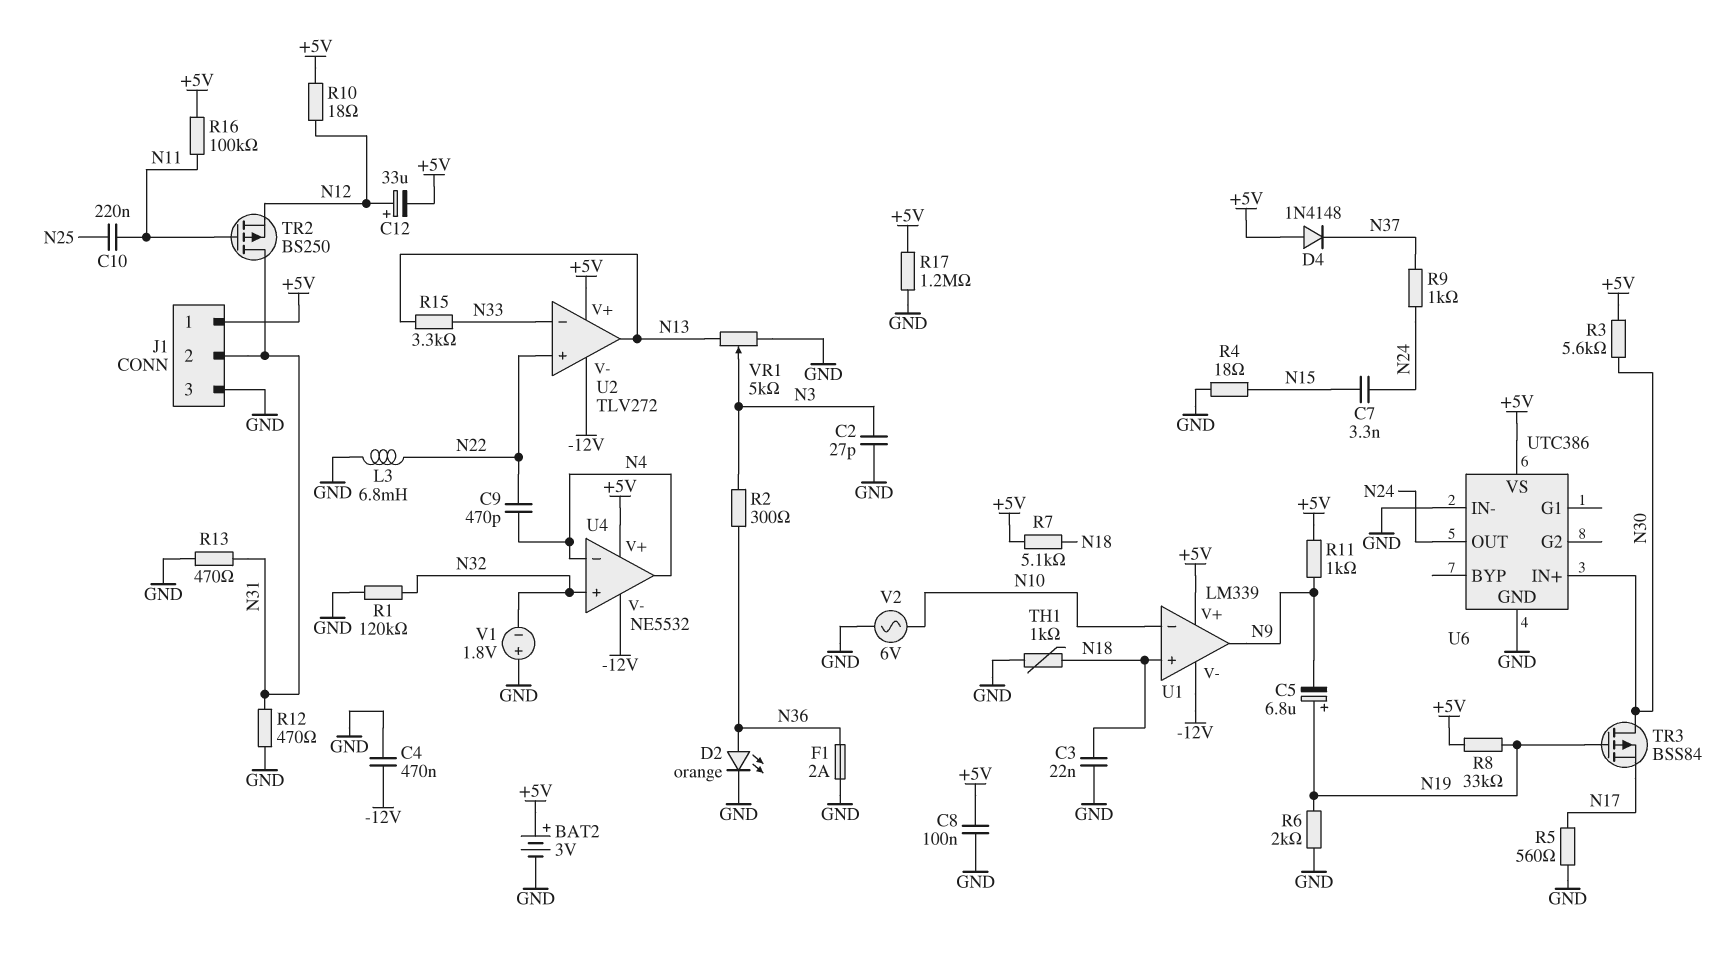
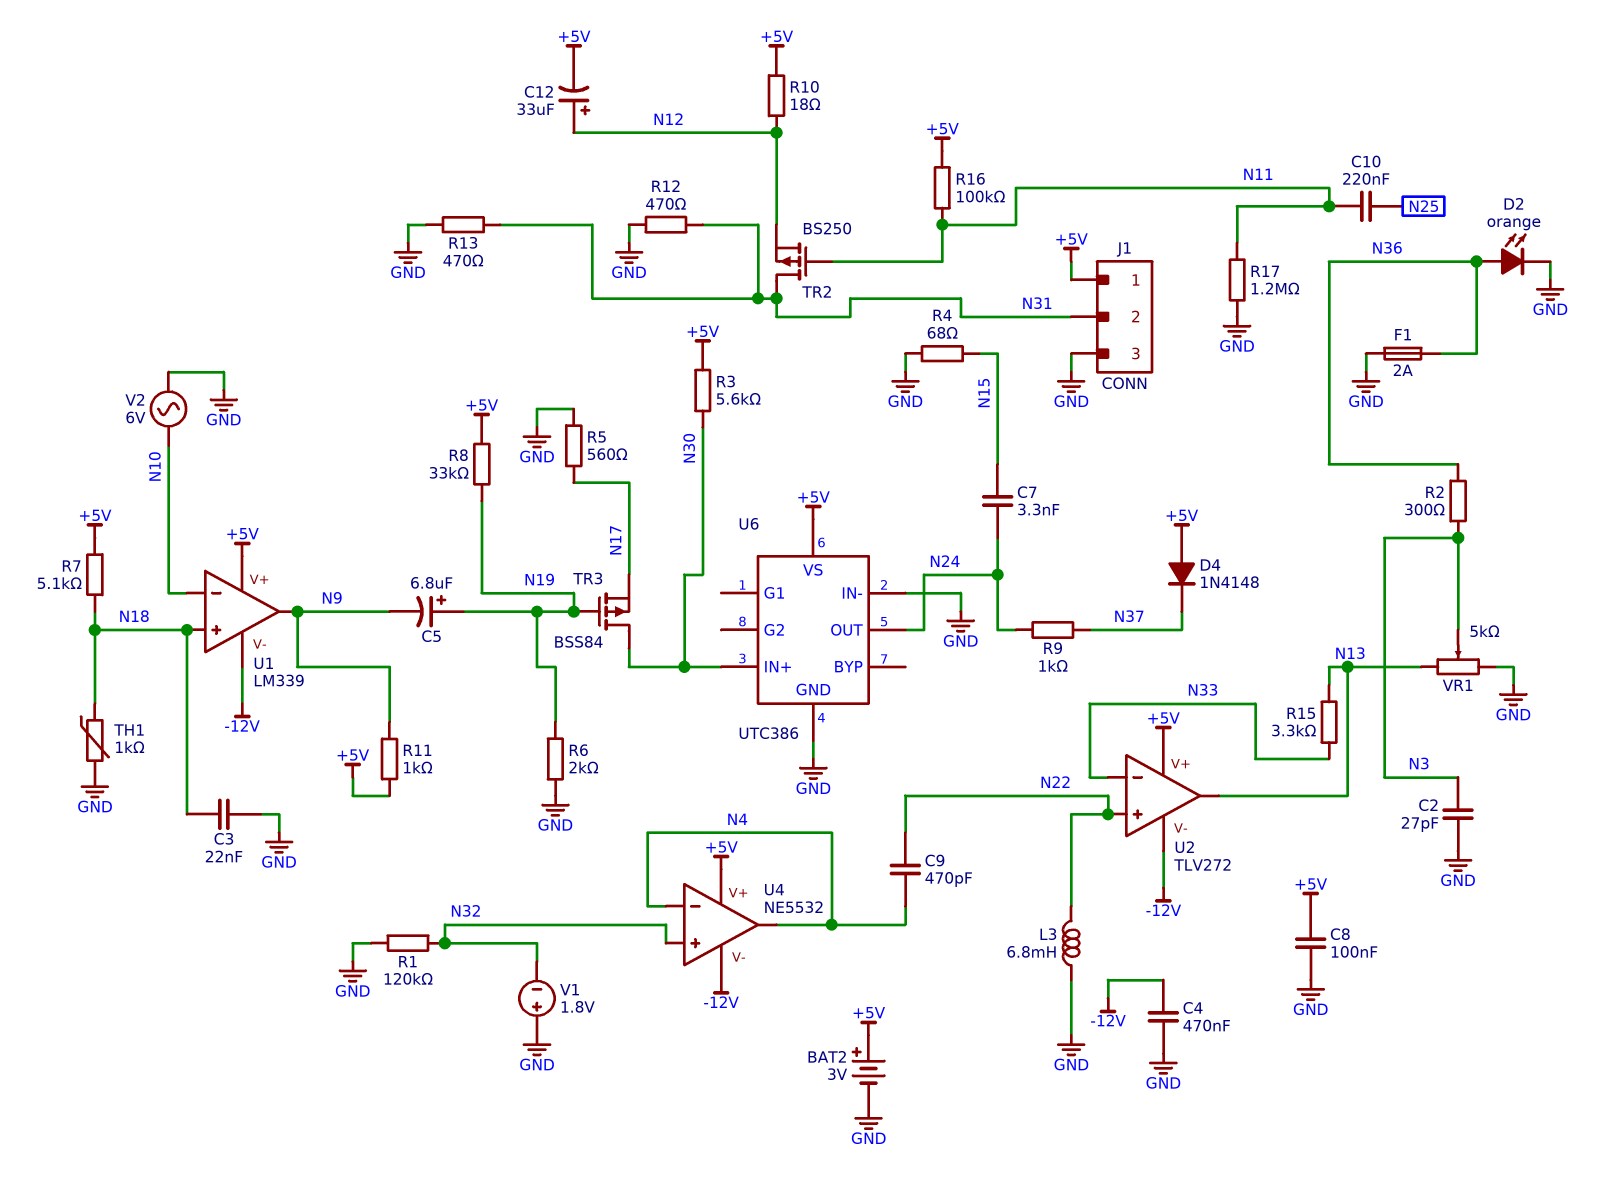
R4: 18 (GND, N15) -> 68 (GND, N15)
R17: 1.2M (+5V, GND) -> 1.2M (GND, N11)

